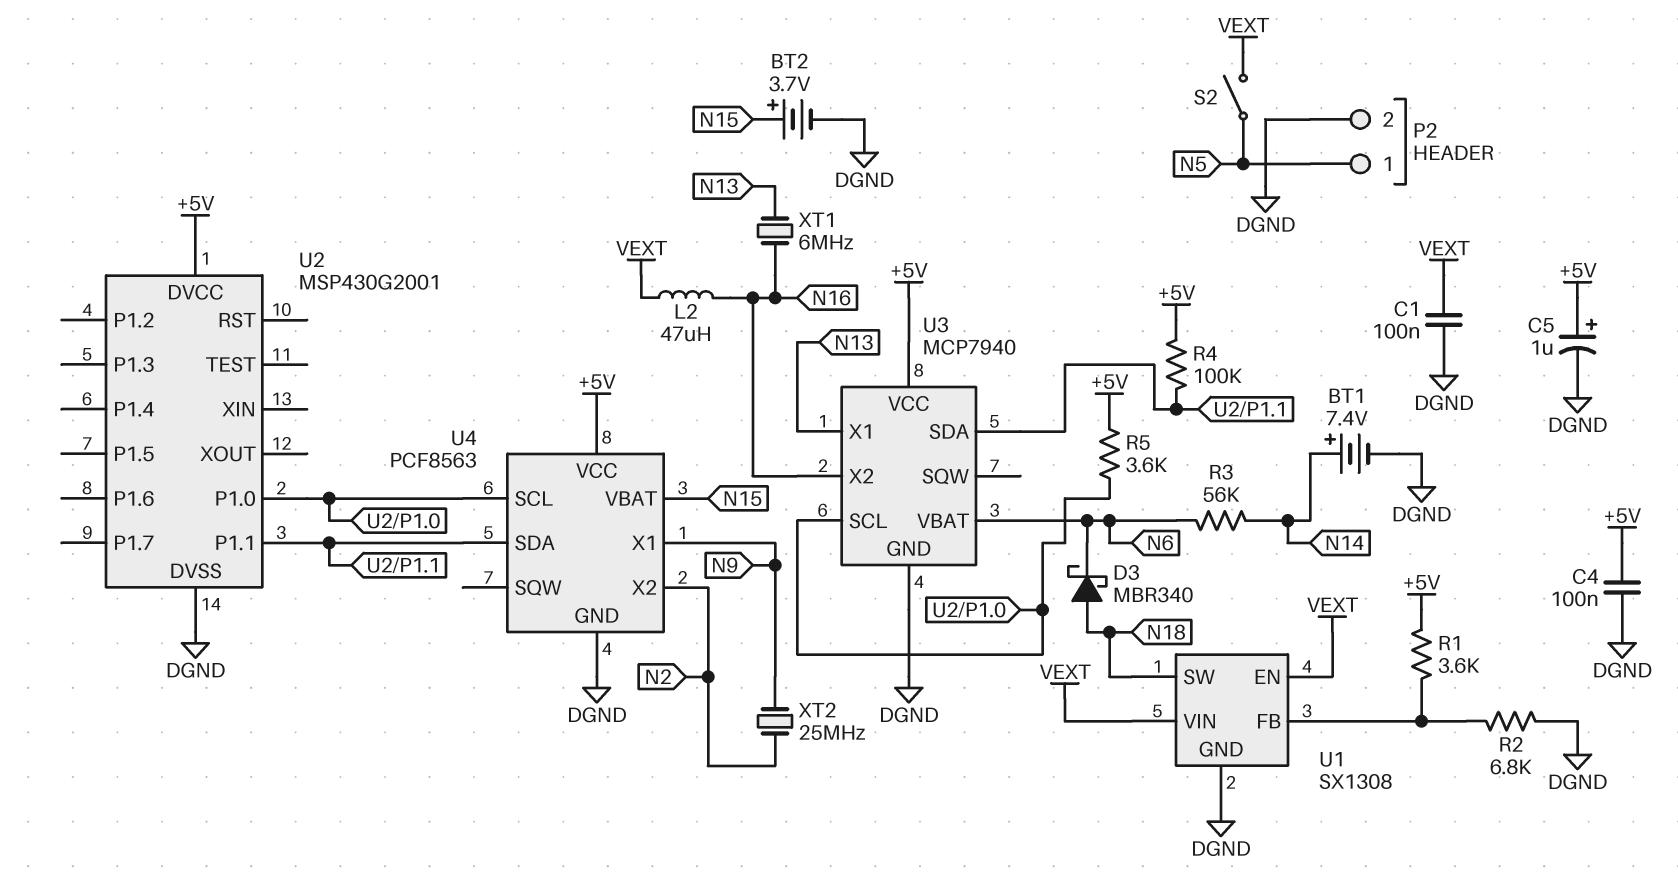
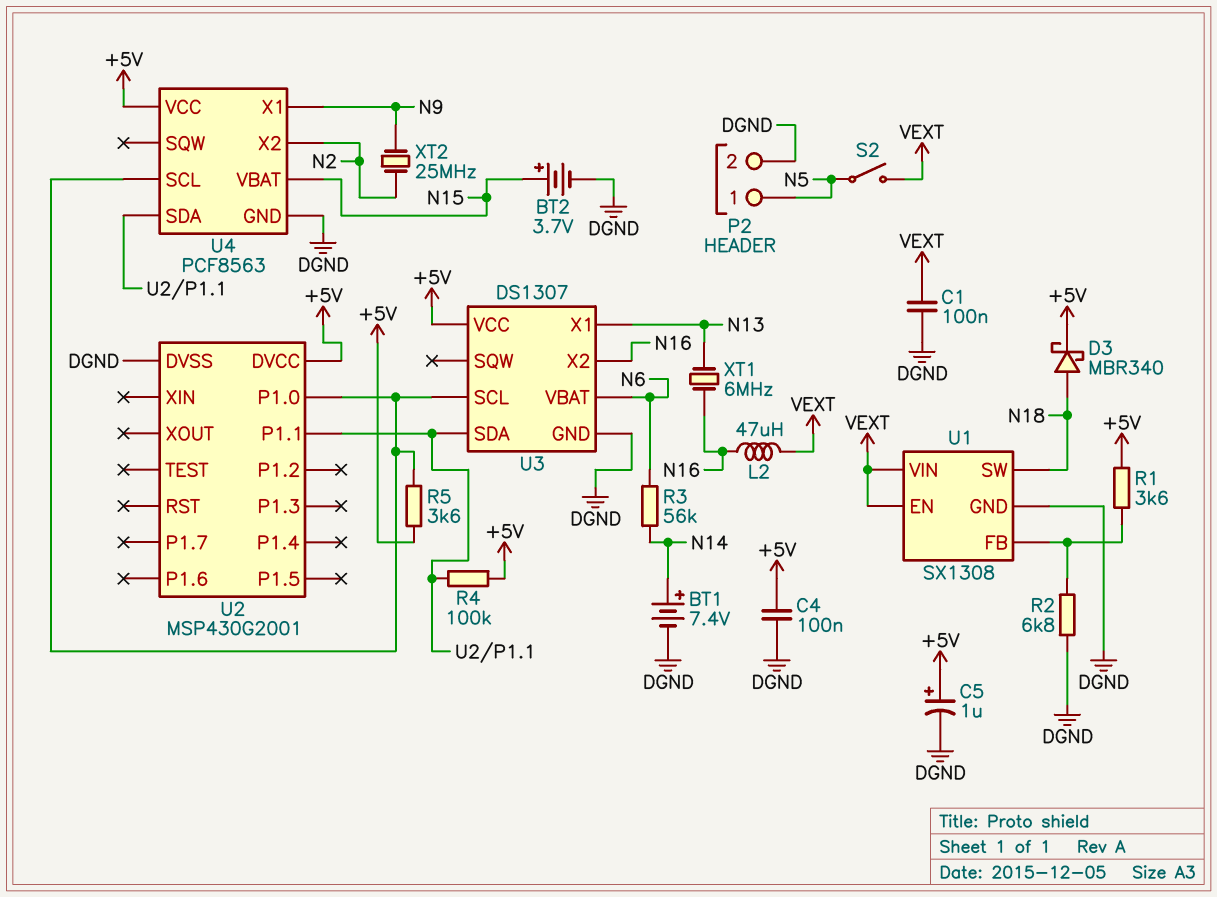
D3: schottky MBR340 (A N18, K N6) -> schottky MBR340 (A N18, K +5V)
U3: MCP7940 -> DS1307

